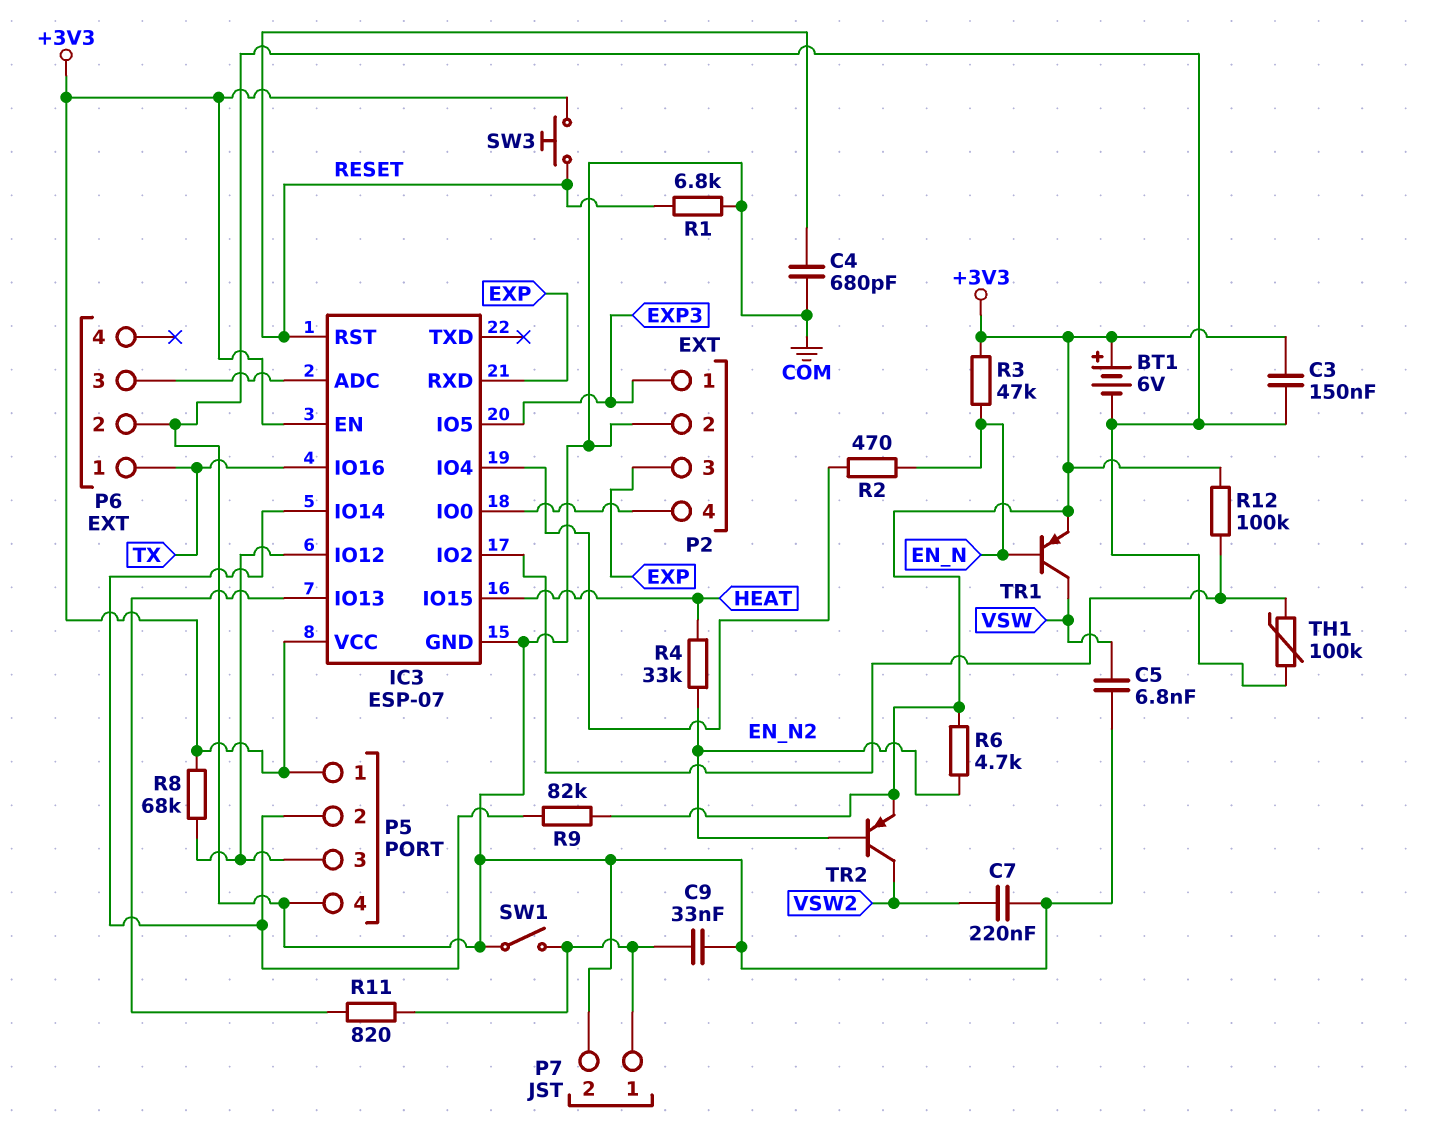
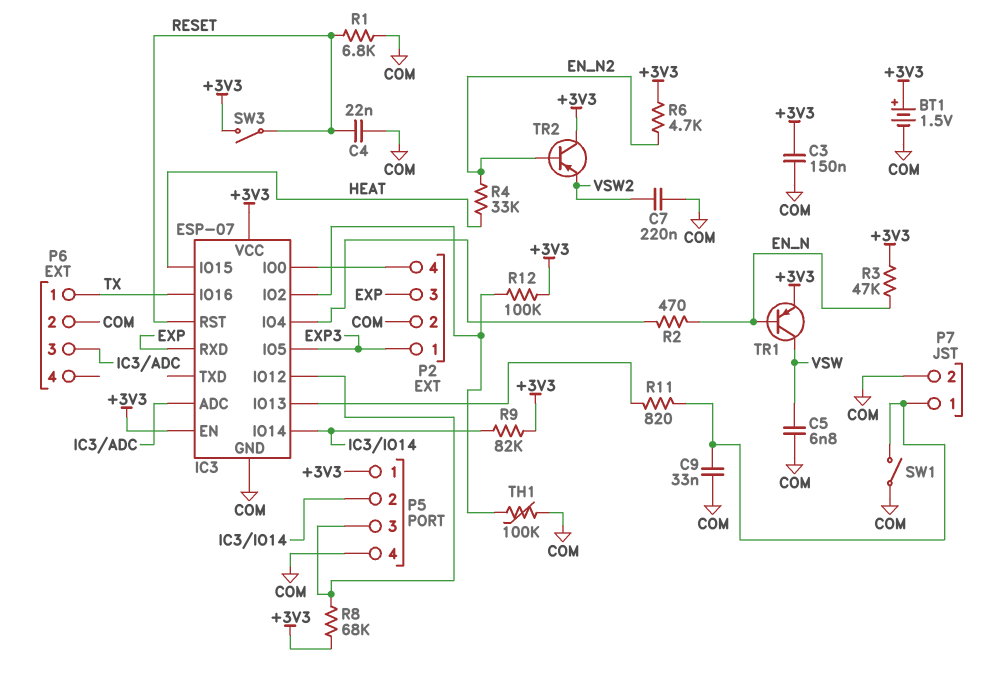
BT1: 6V (plus +3V3, minus COM) -> 1.5V (plus +3V3, minus COM)
C4: 680pF (COM, RESET) -> 22nF (COM, RESET)
SW3: button (+3V3, RESET) -> switch (+3V3, RESET)
TR2: PNP (B EN_N2, C VSW2, E +3V3) -> PNP (B EN_N2, C +3V3, E VSW2)

